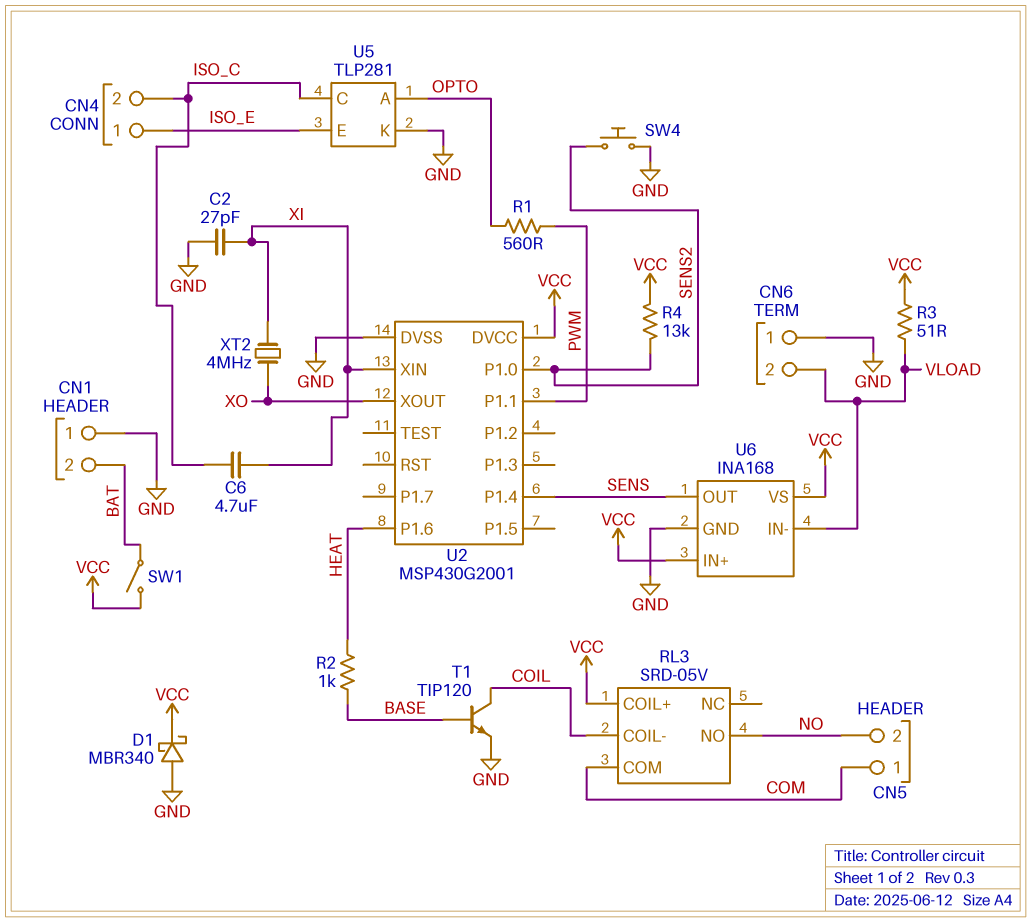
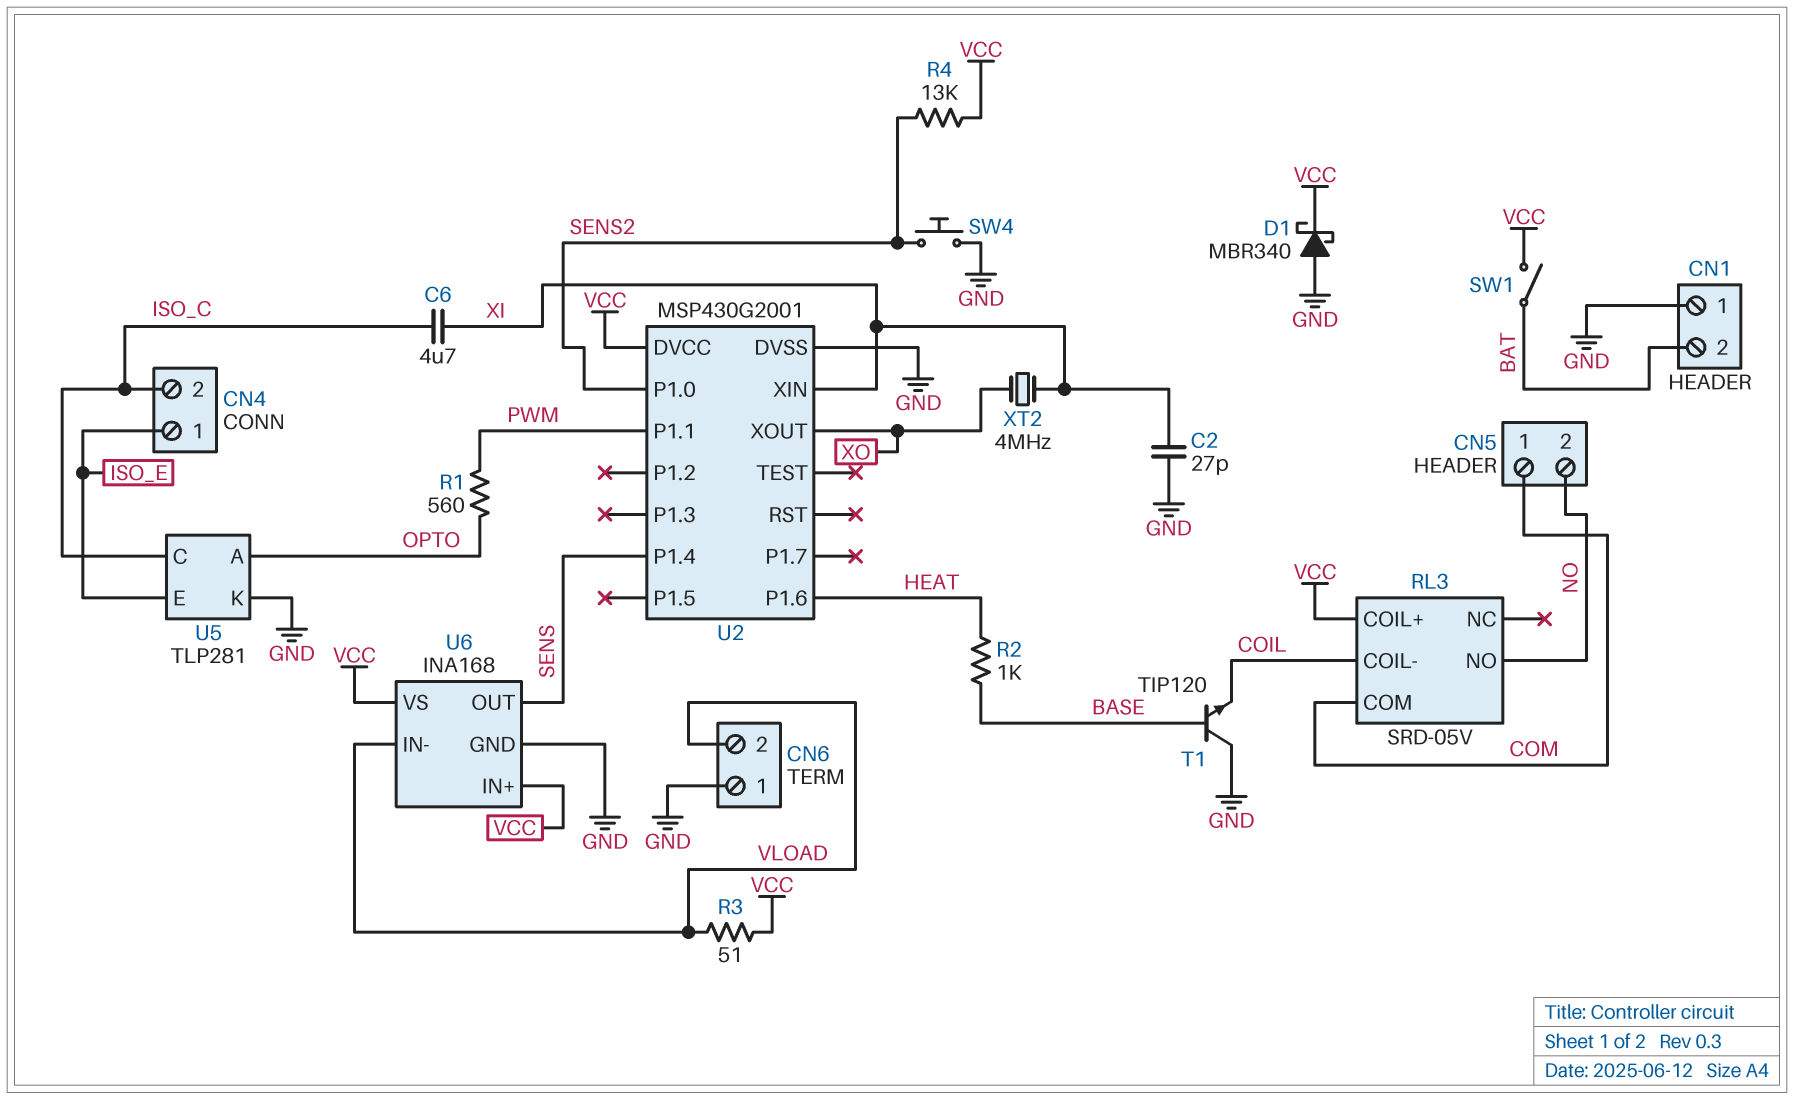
T1: NPN TIP120 (B BASE, C COIL, E GND) -> NPN TIP120 (B BASE, C GND, E COIL)

